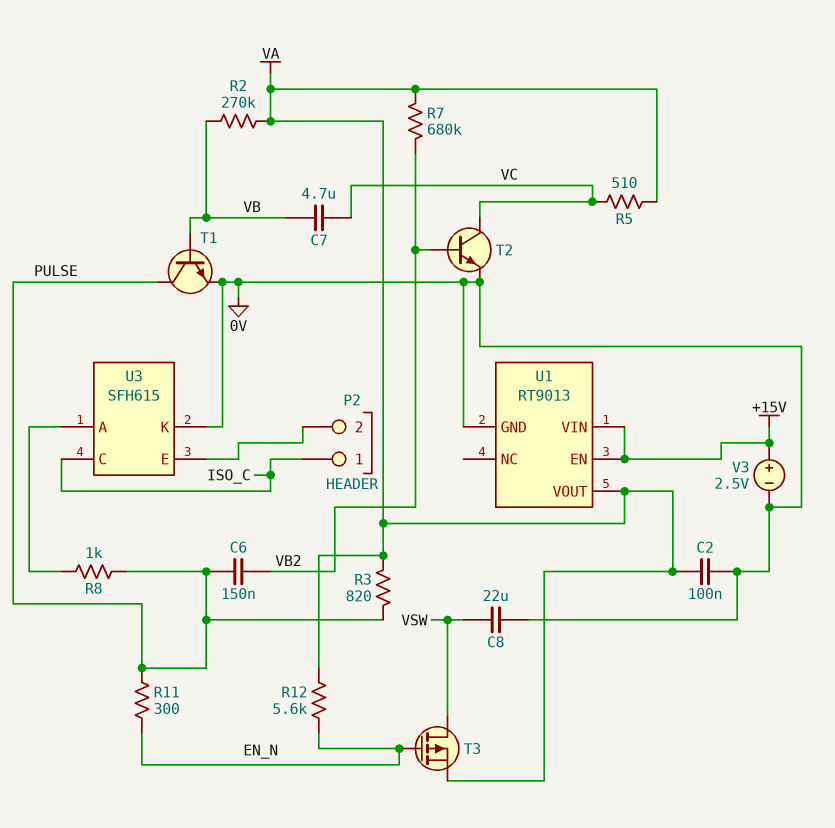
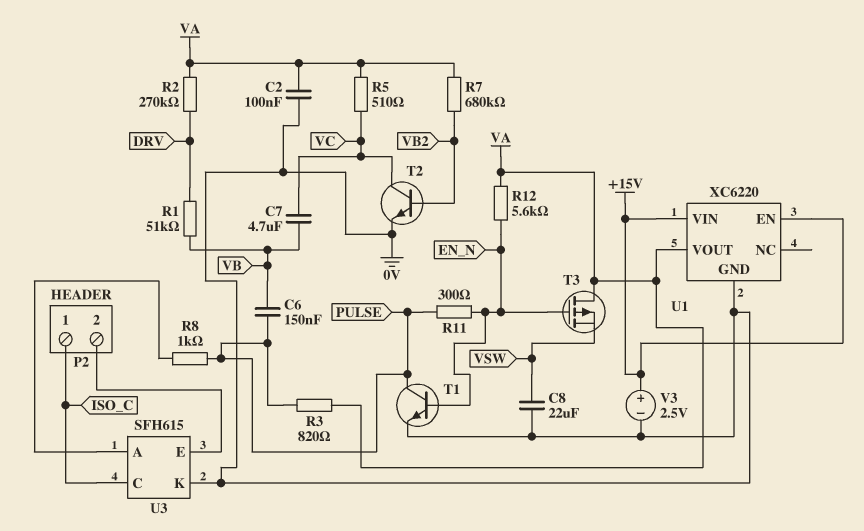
C6: 150nF (PULSE, VB2) -> 150nF (PULSE, VB)
R1: none -> 51k (DRV, VB)
R2: 270k (VA, VB) -> 270k (DRV, VA)
T1: NPN (B VB, C PULSE, E 0V) -> NPN (B EN_N, C PULSE, E 0V)
T3: PMOS (G EN_N, D VSW, S VA) -> PMOS (G EN_N, D VA, S VSW)
U1: RT9013 -> XC6220

